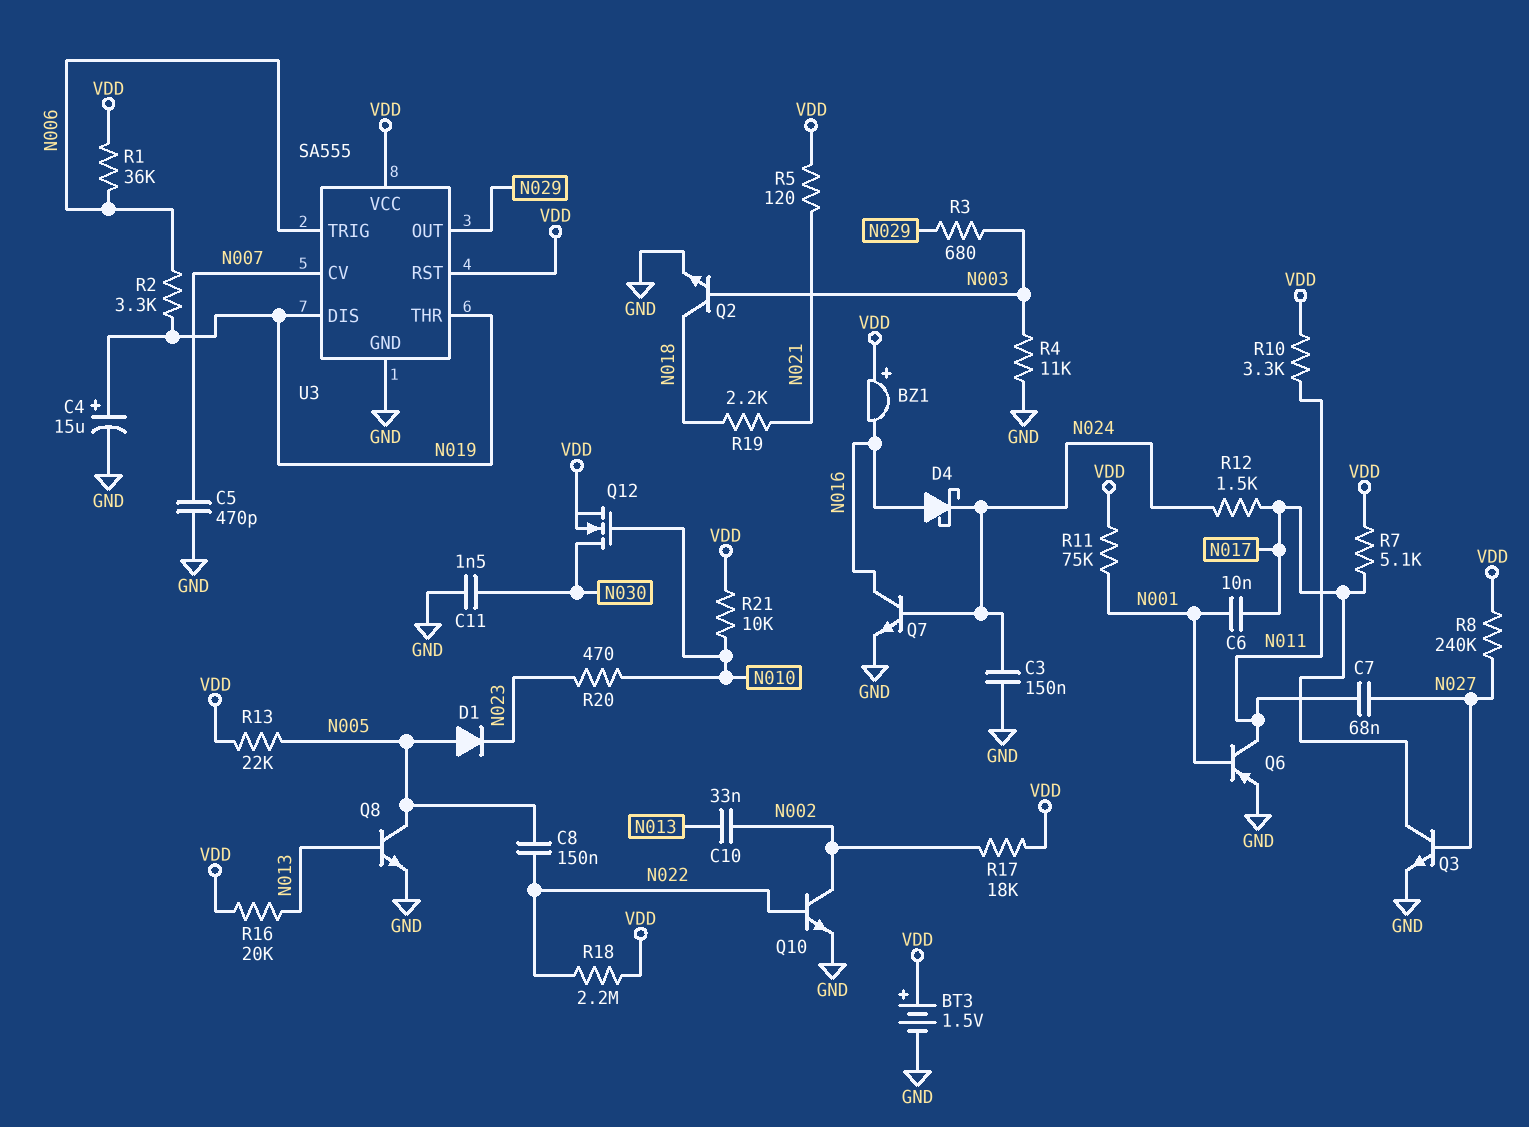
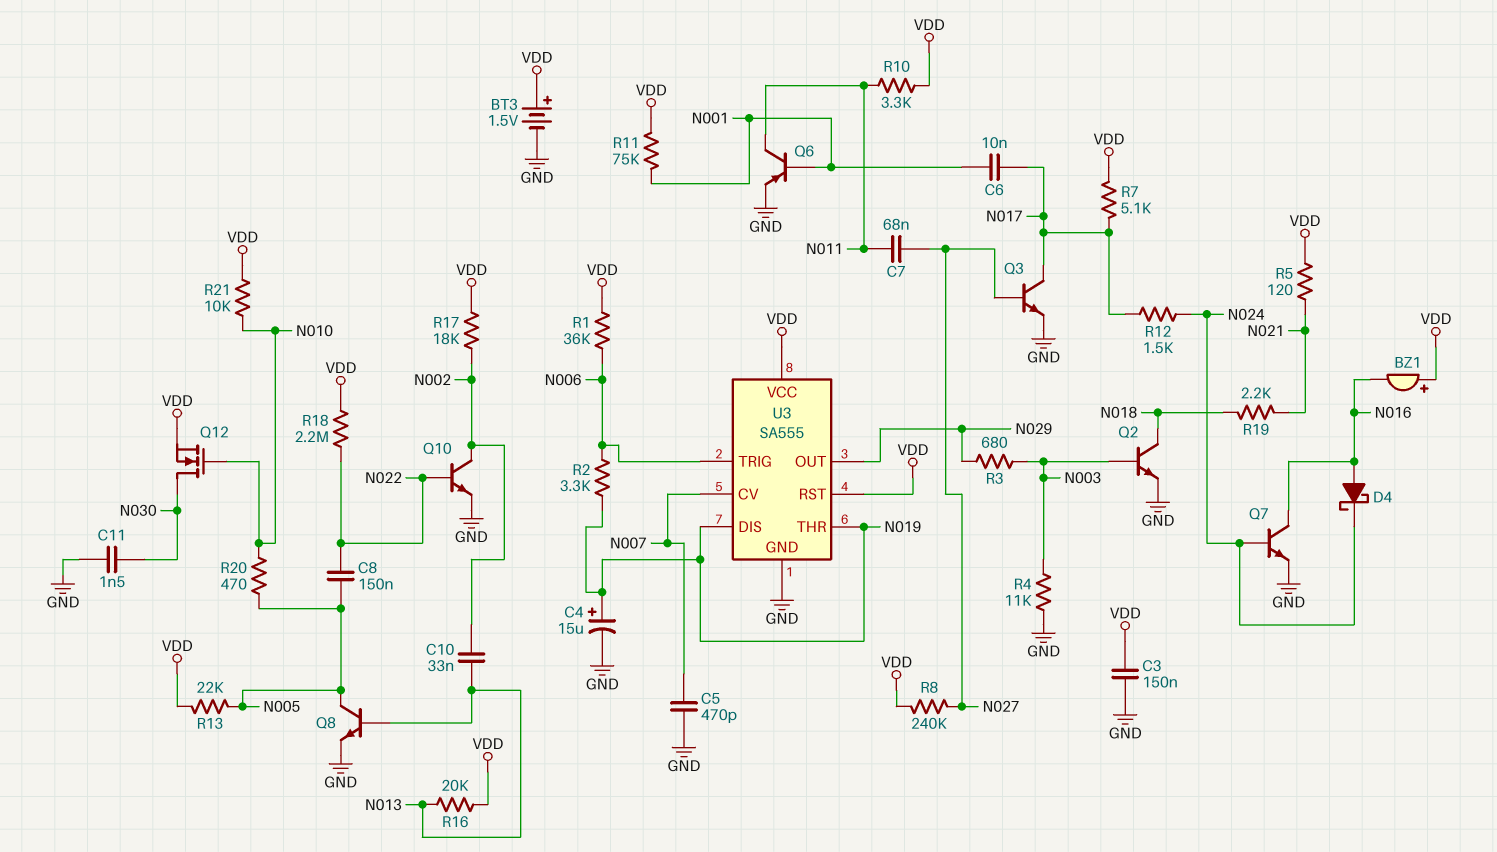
C3: 150nF (GND, N024) -> 150nF (GND, VDD)
D1: diode (A N005, K N023) -> none
R20: 470 (N010, N023) -> 470 (N005, N010)

